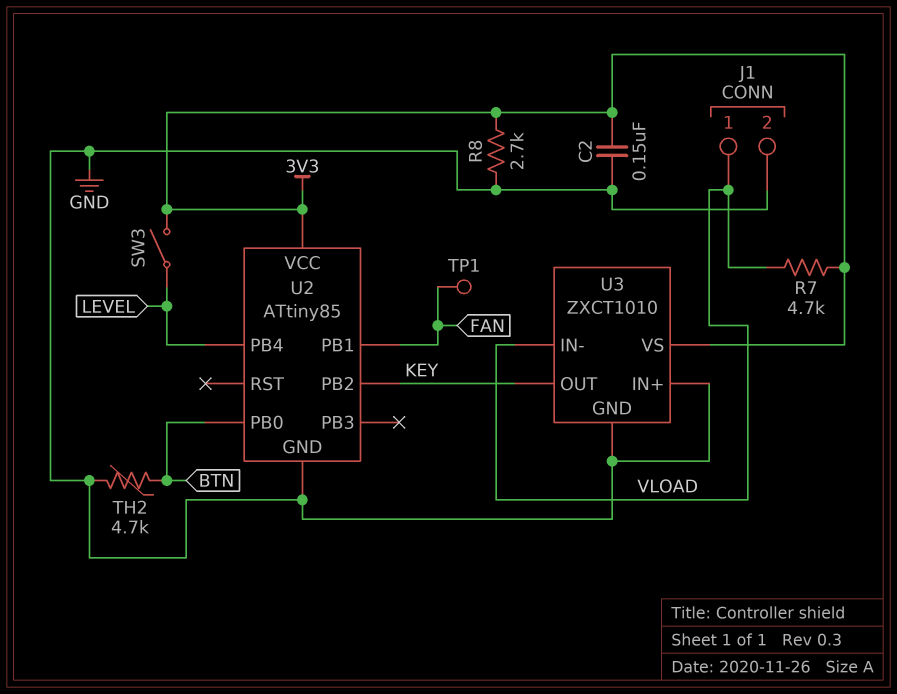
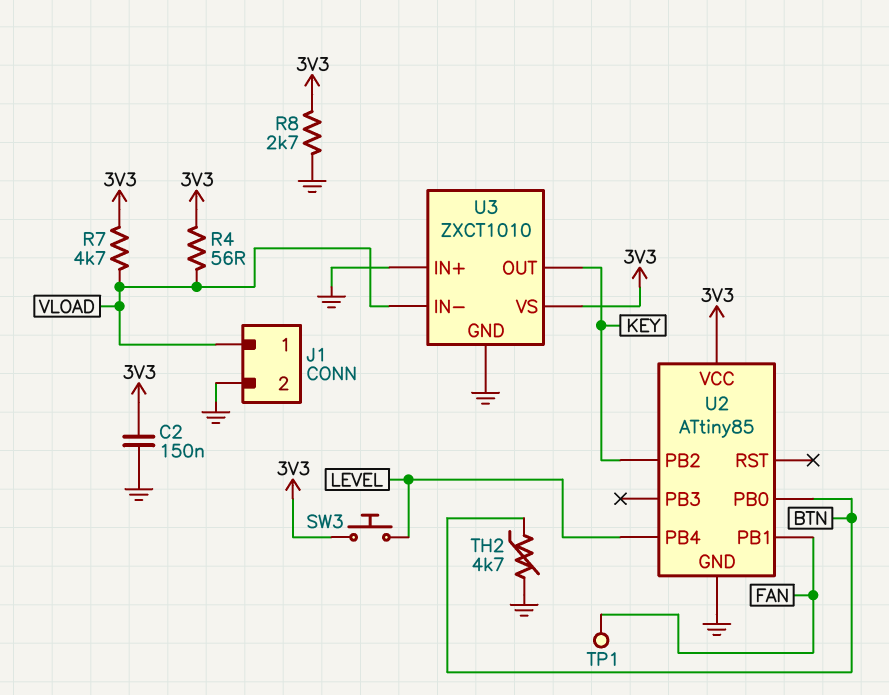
R4: none -> 56 (3V3, VLOAD)
SW3: switch (3V3, LEVEL) -> button (3V3, LEVEL)

